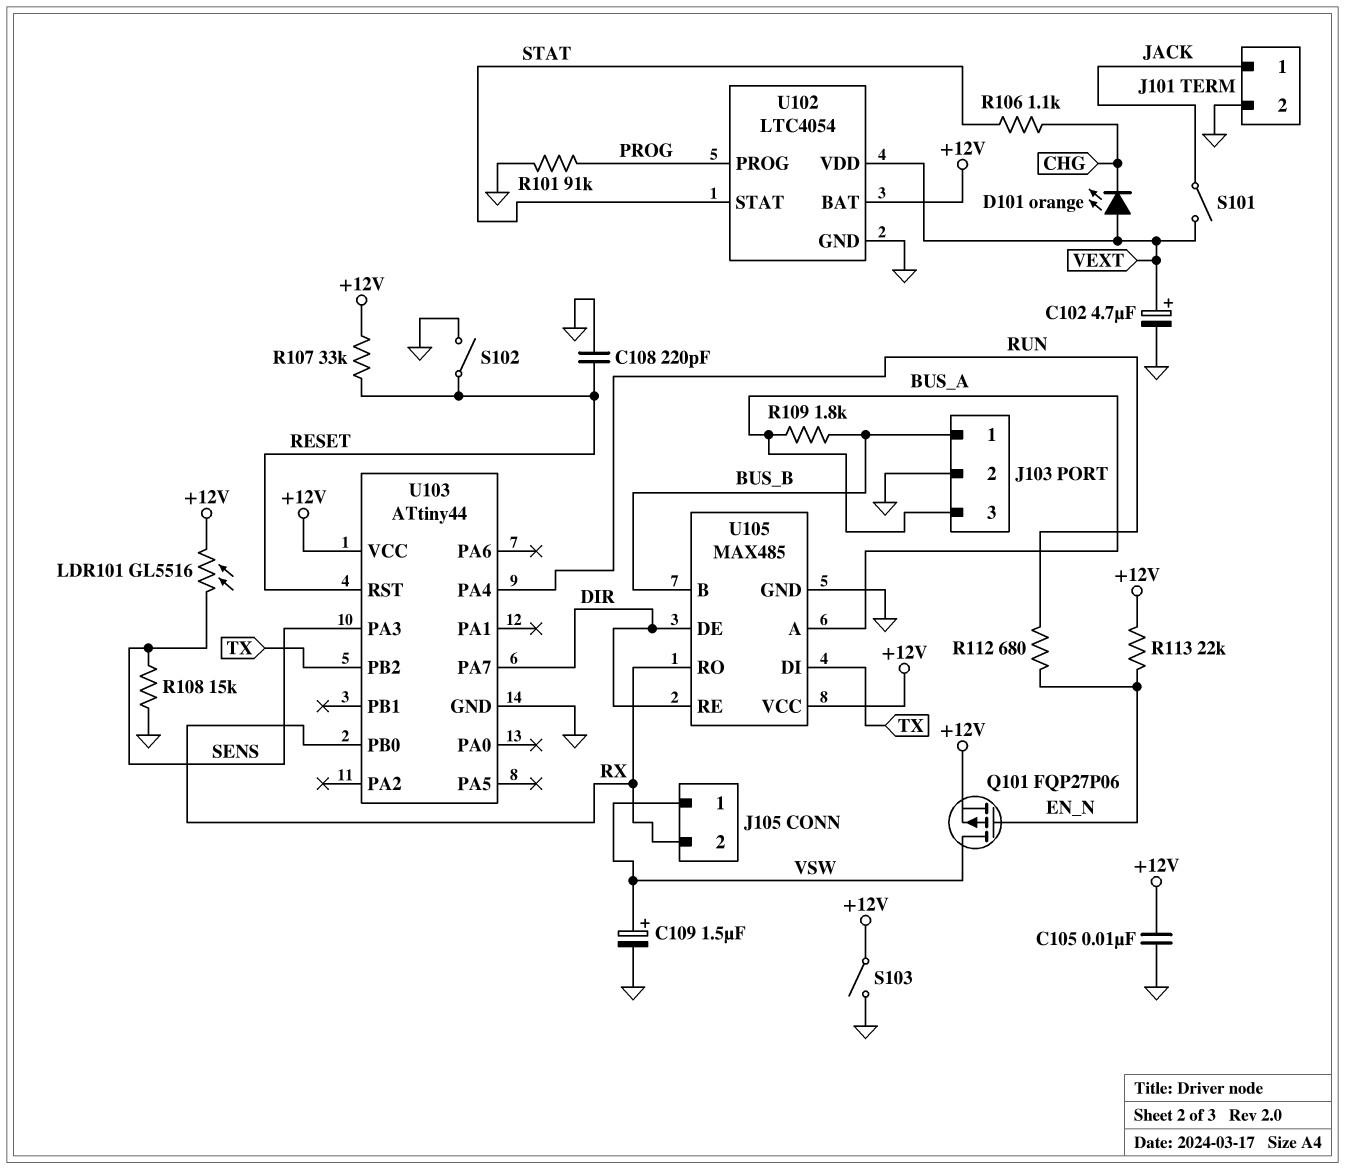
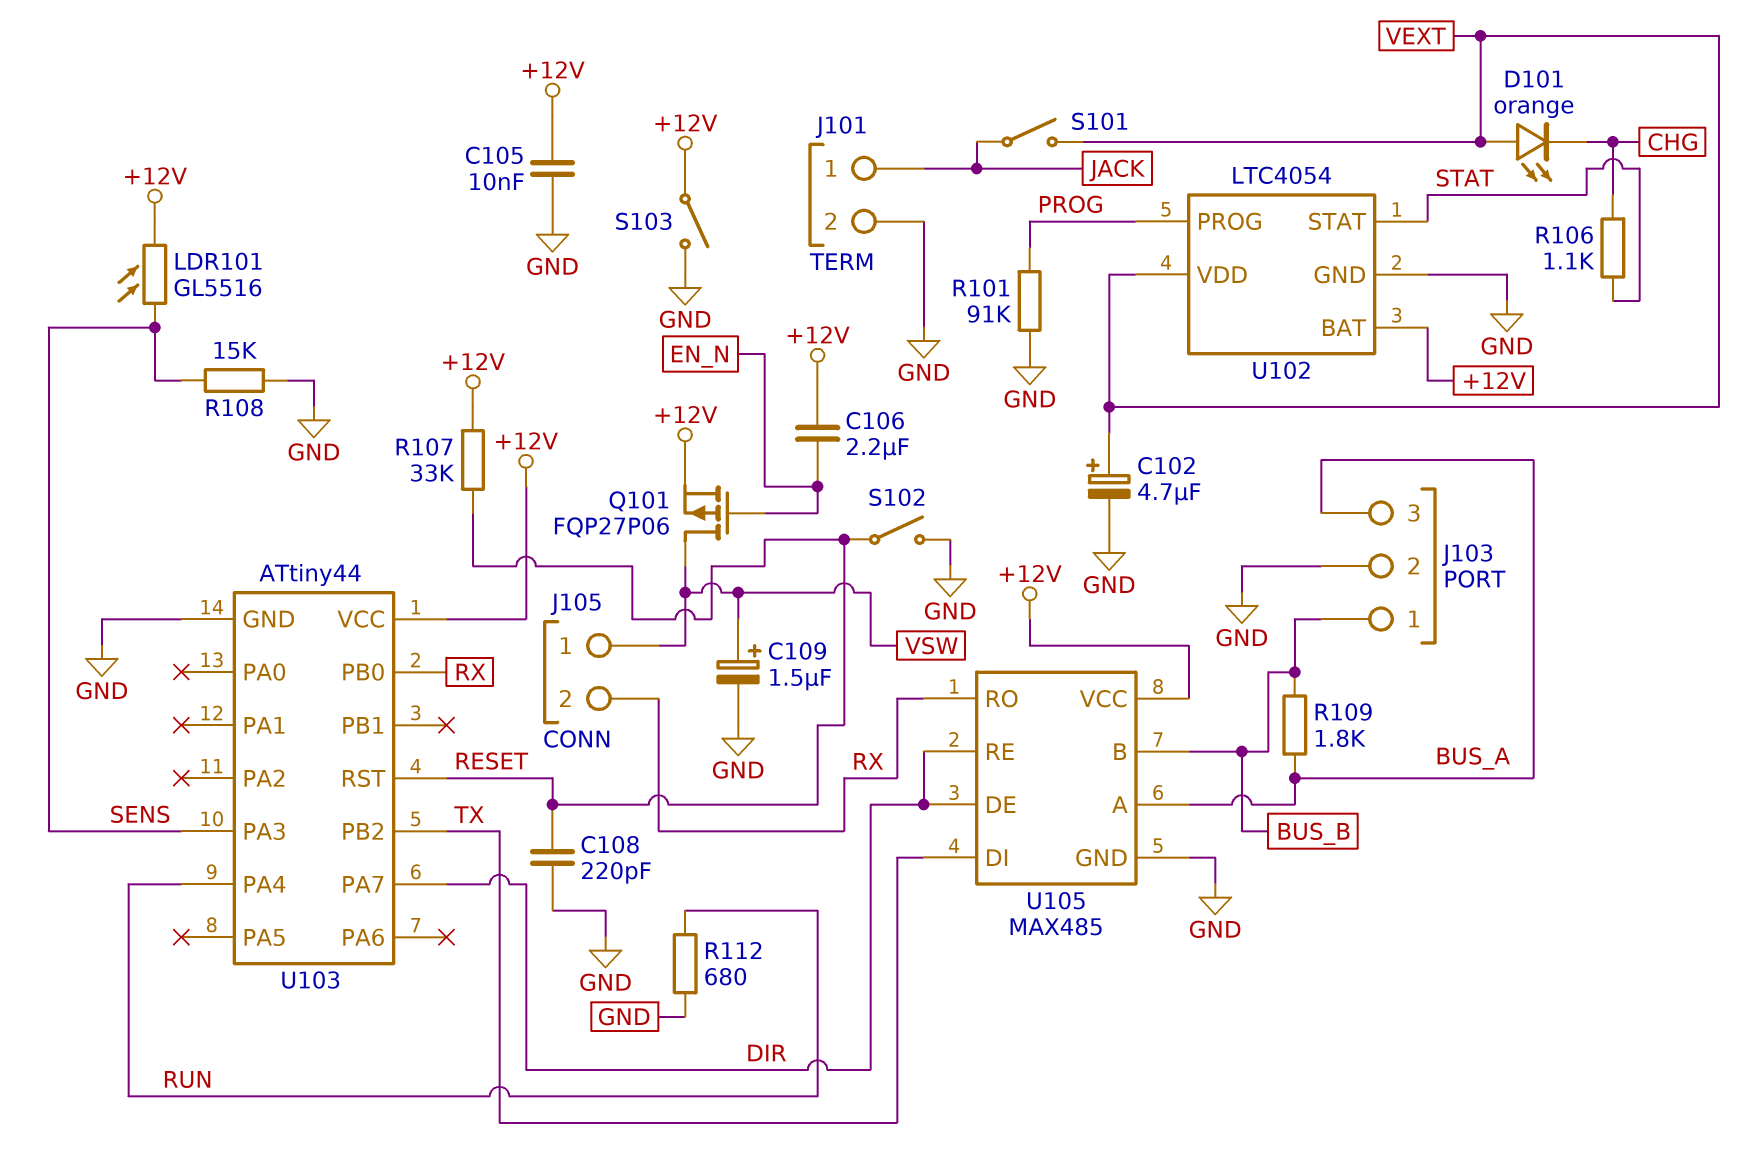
C106: none -> 2.2uF (+12V, EN_N)
R112: 680 (EN_N, RUN) -> 680 (GND, RUN)
R113: 22k (+12V, EN_N) -> none

